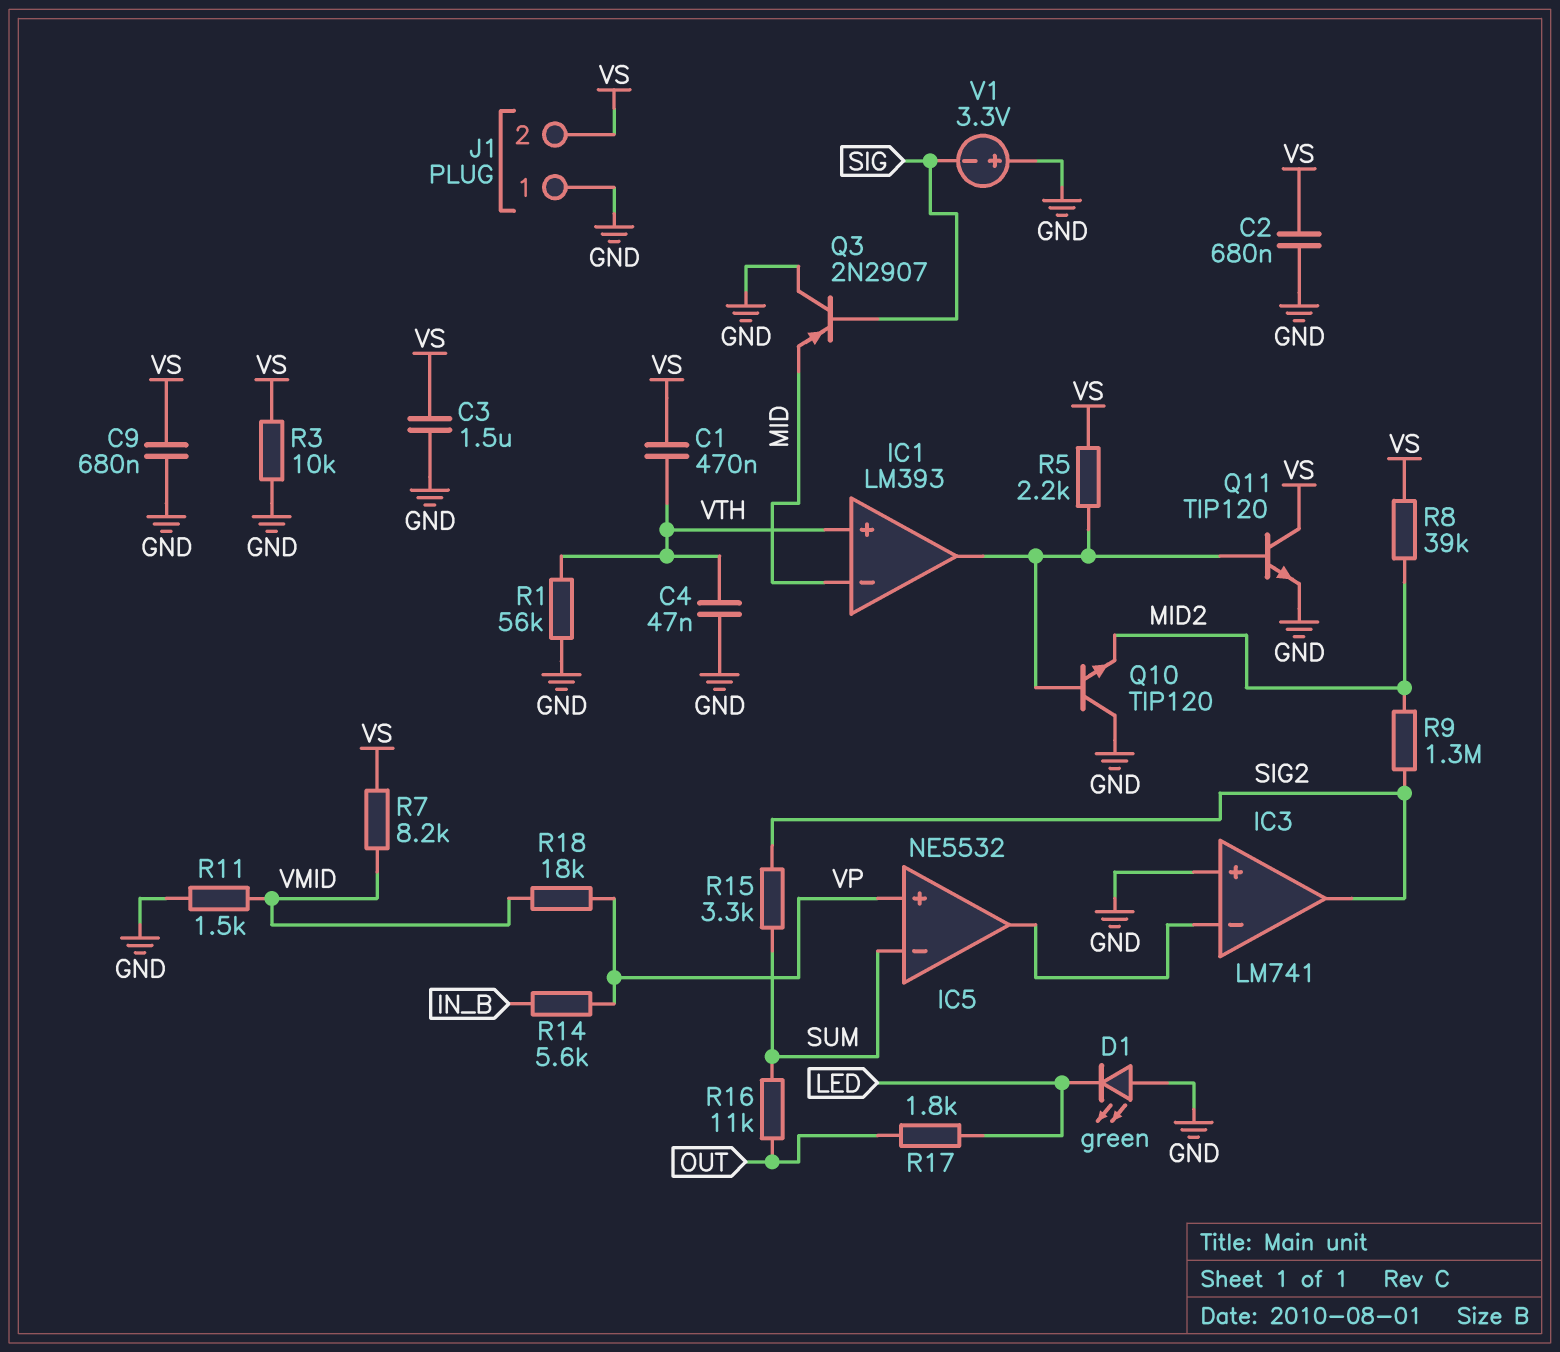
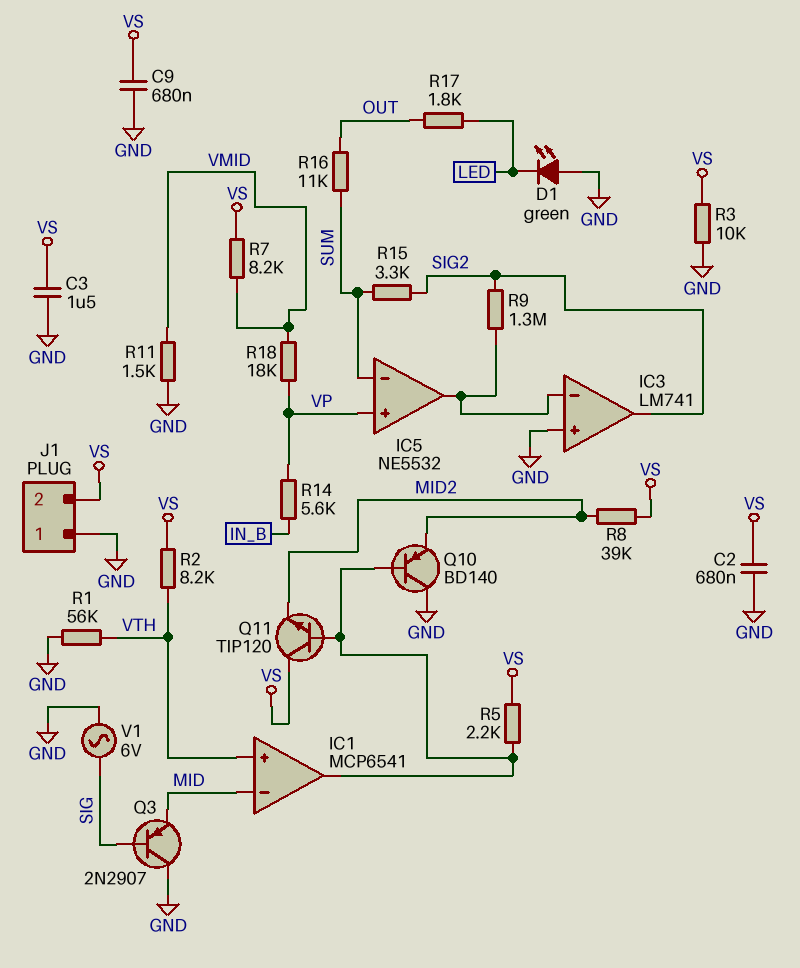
C1: 470nF (VS, VTH) -> none
C4: 47nF (GND, VTH) -> none
IC1: LM393 -> MCP6541
Q10: NPN TIP120 (B IC1/out, C GND, E MID2) -> PNP BD140 (B IC1/out, C GND, E MID2)
Q11: NPN TIP120 (B IC1/out, C VS, E GND) -> NPN TIP120 (B IC1/out, C VS, E MID2)
R2: none -> 8.2k (VS, VTH)
R9: 1.3M (MID2, SIG2) -> 1.3M (IC3/in-, SIG2)
V1: 3.3V (plus GND, minus SIG) -> AC 6V (GND, SIG)

